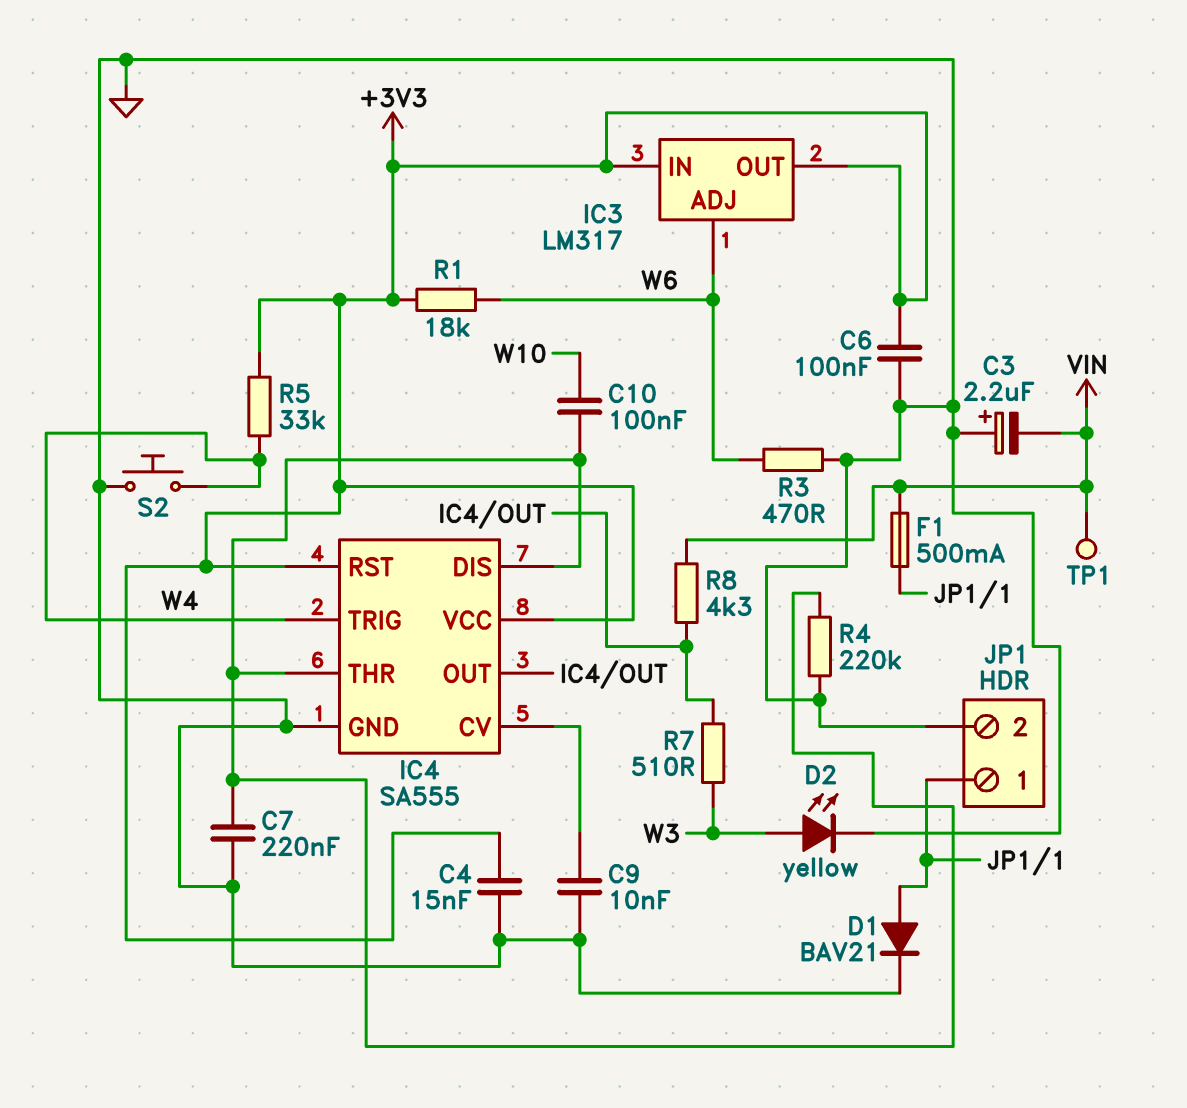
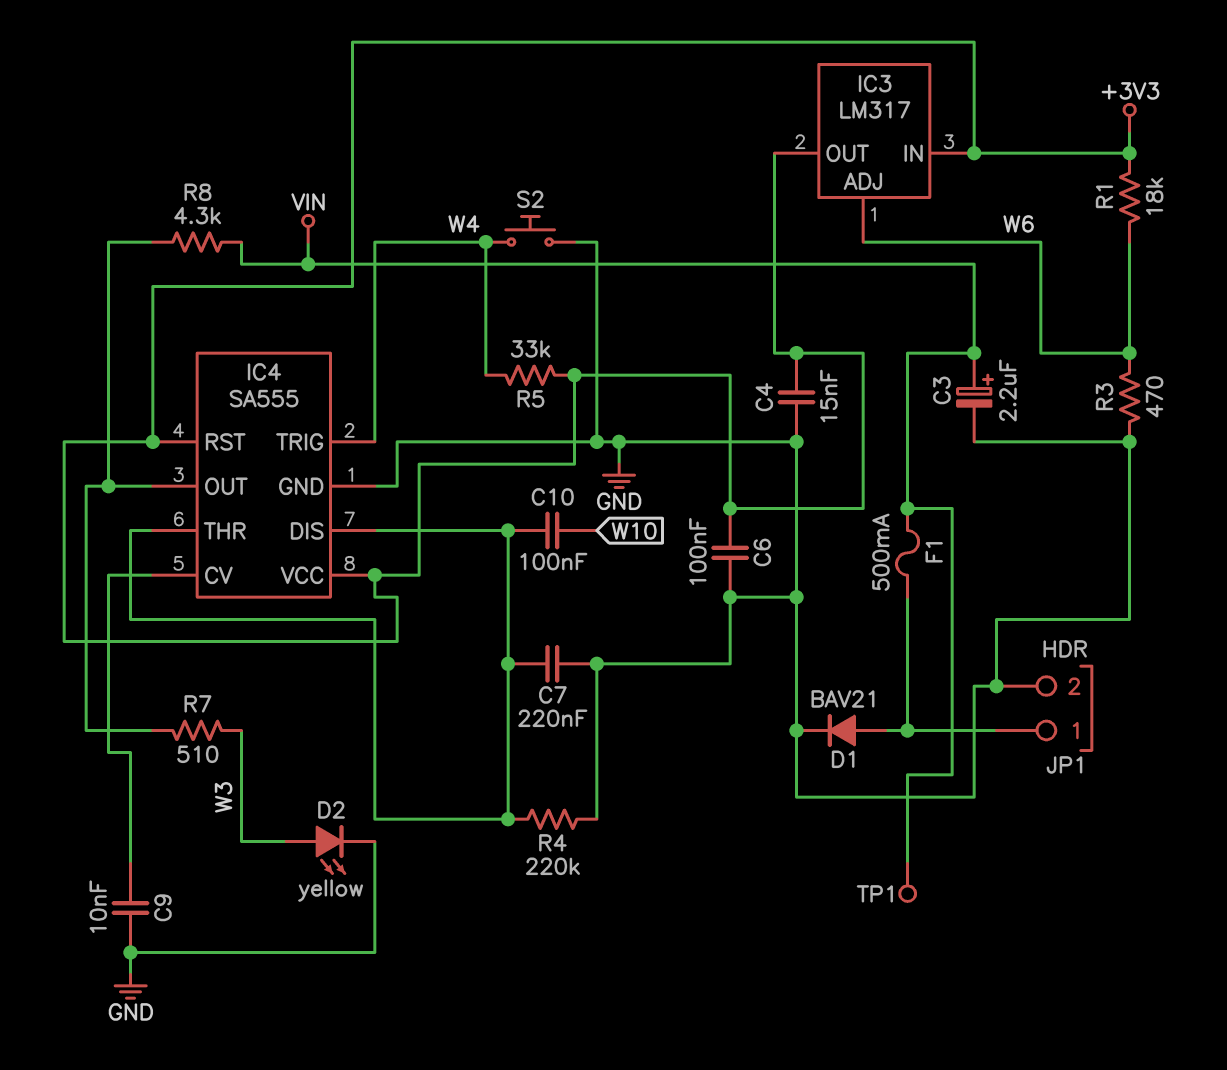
C3: 2.2uF (plus GND, minus VIN) -> 2.2uF (plus VIN, minus GND)

